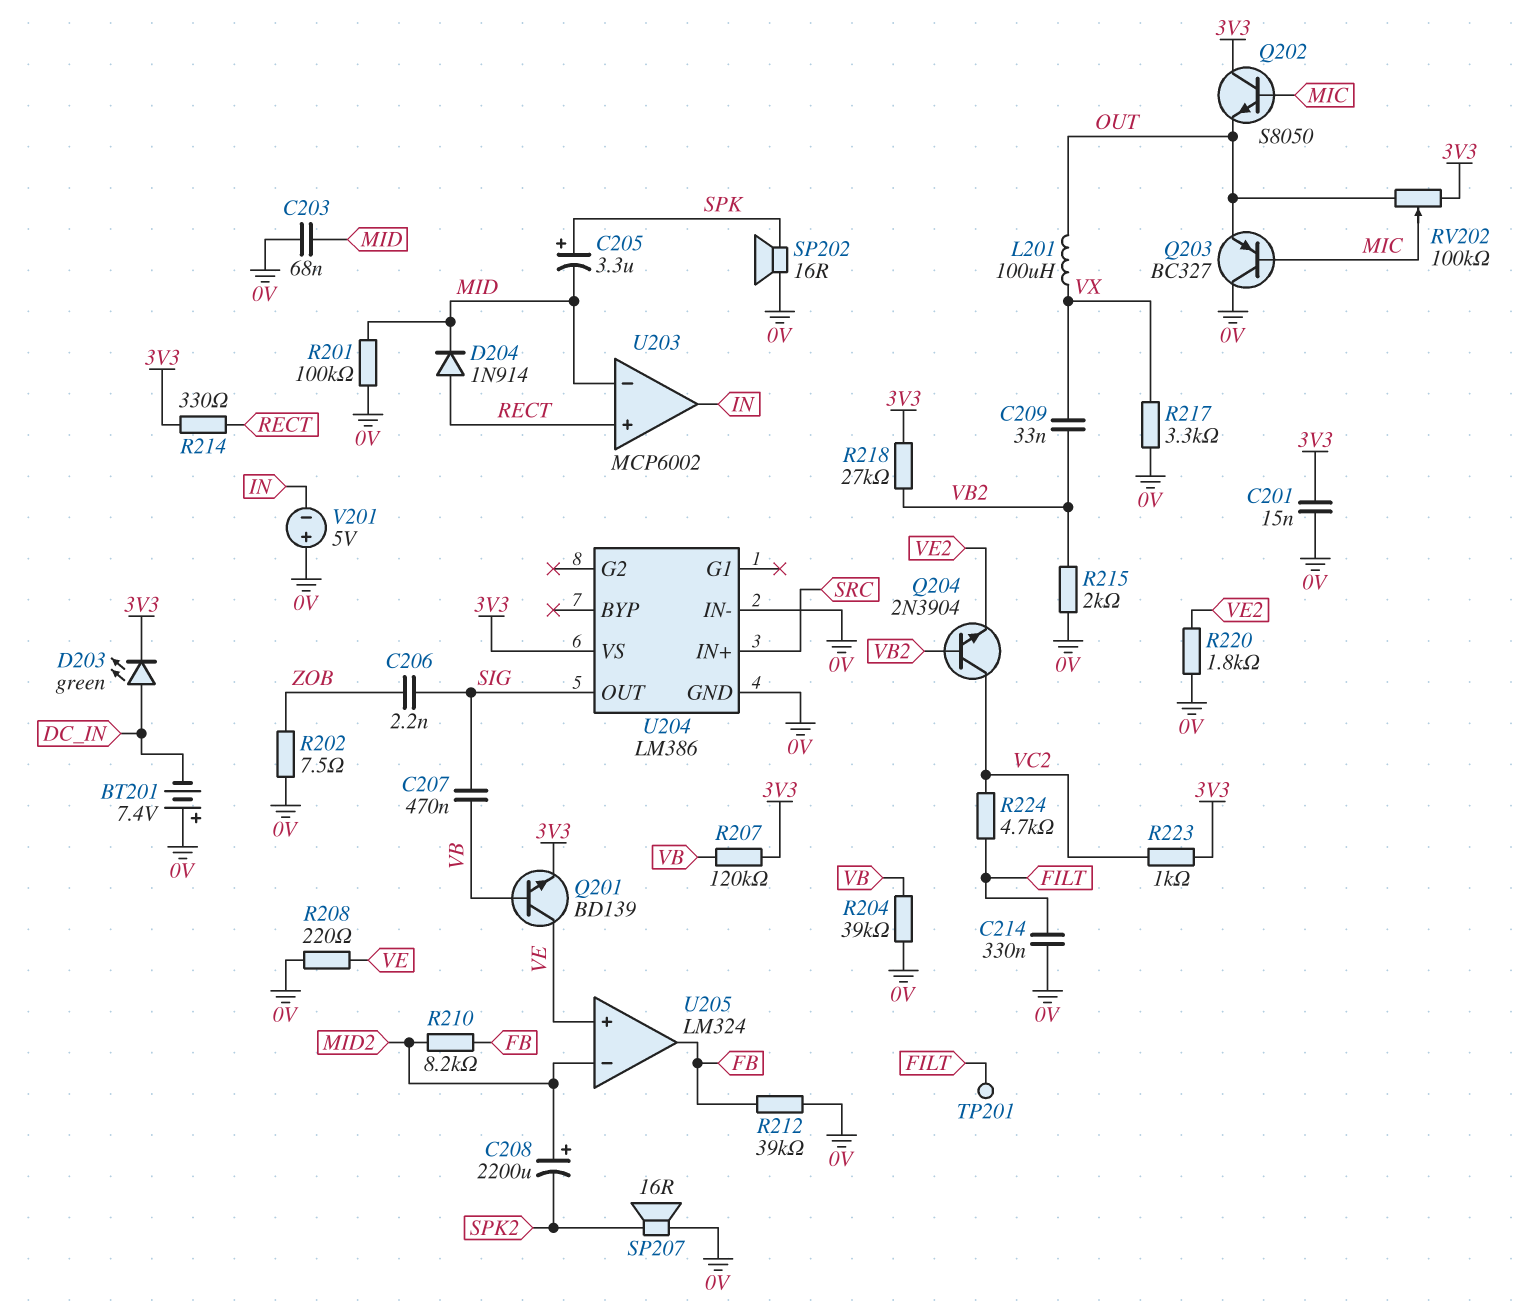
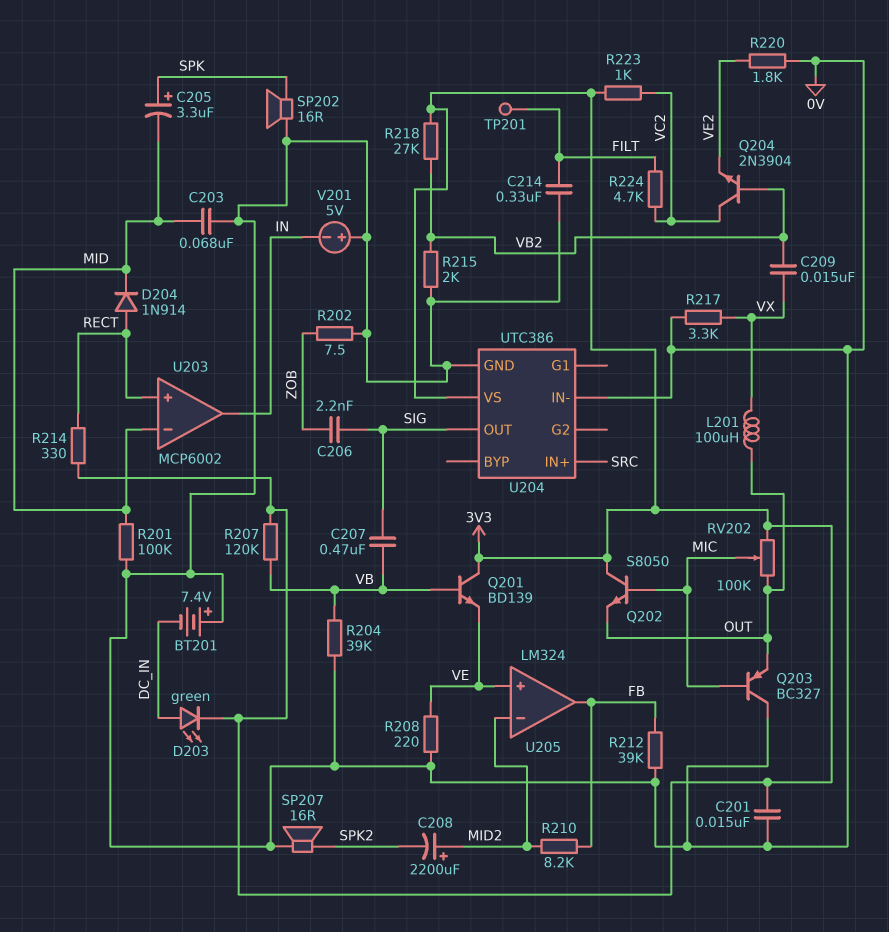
C209: 33nF (VB2, VX) -> 15nF (VB2, VX)
Q201: NPN BD139 (B VB, C VE, E 3V3) -> NPN BD139 (B VB, C 3V3, E VE)
U204: LM386 -> UTC386

